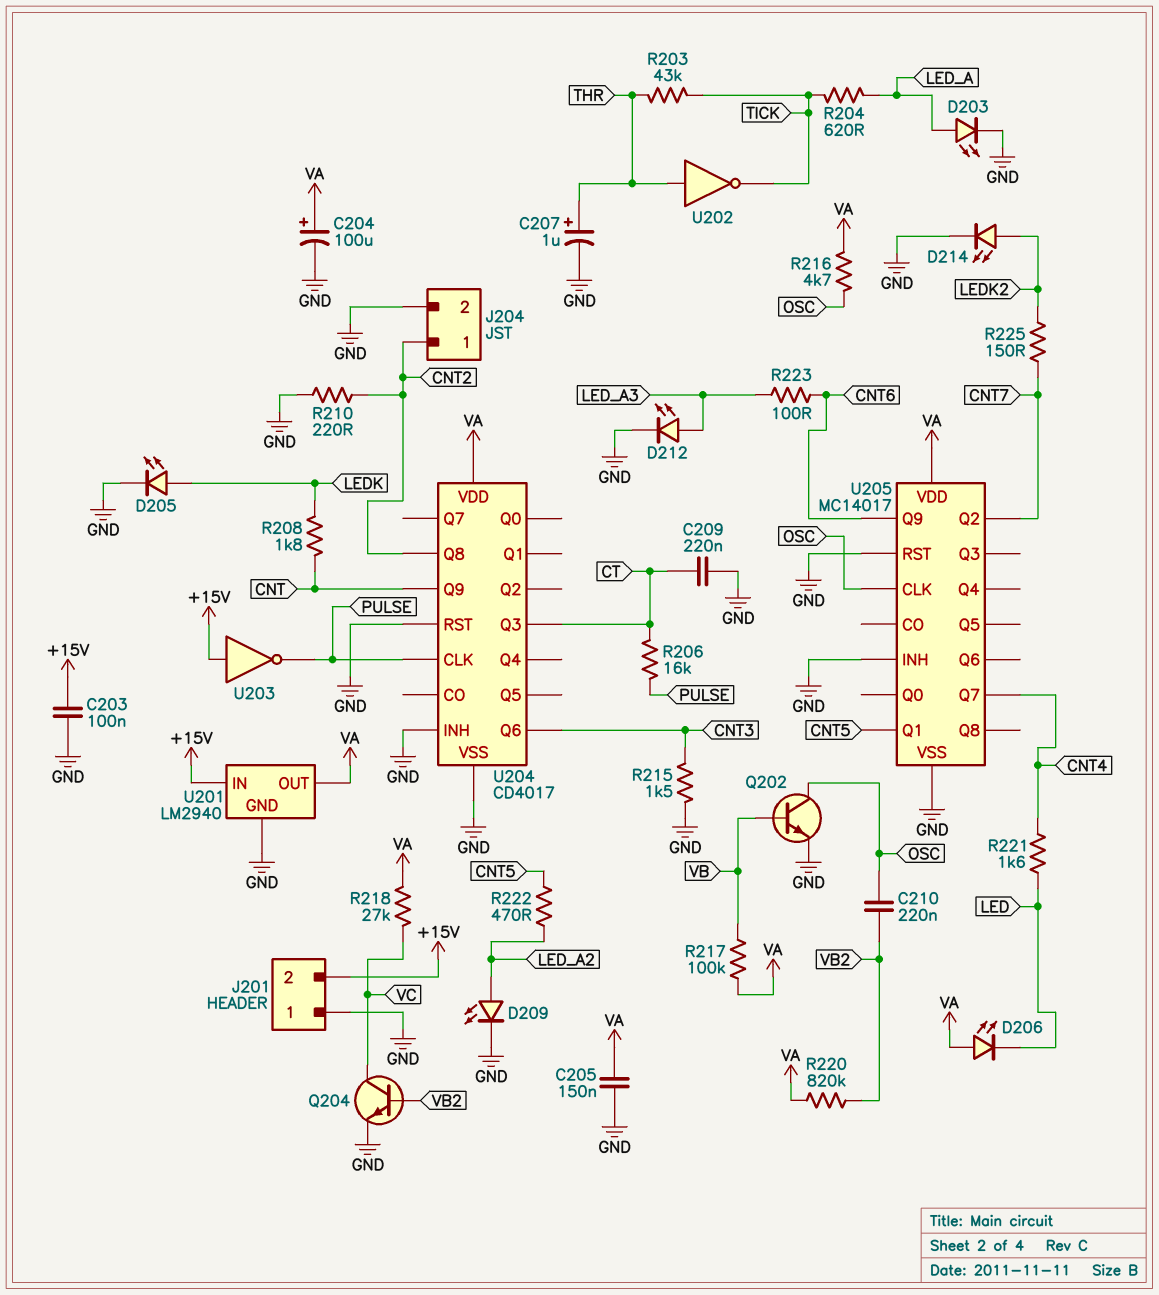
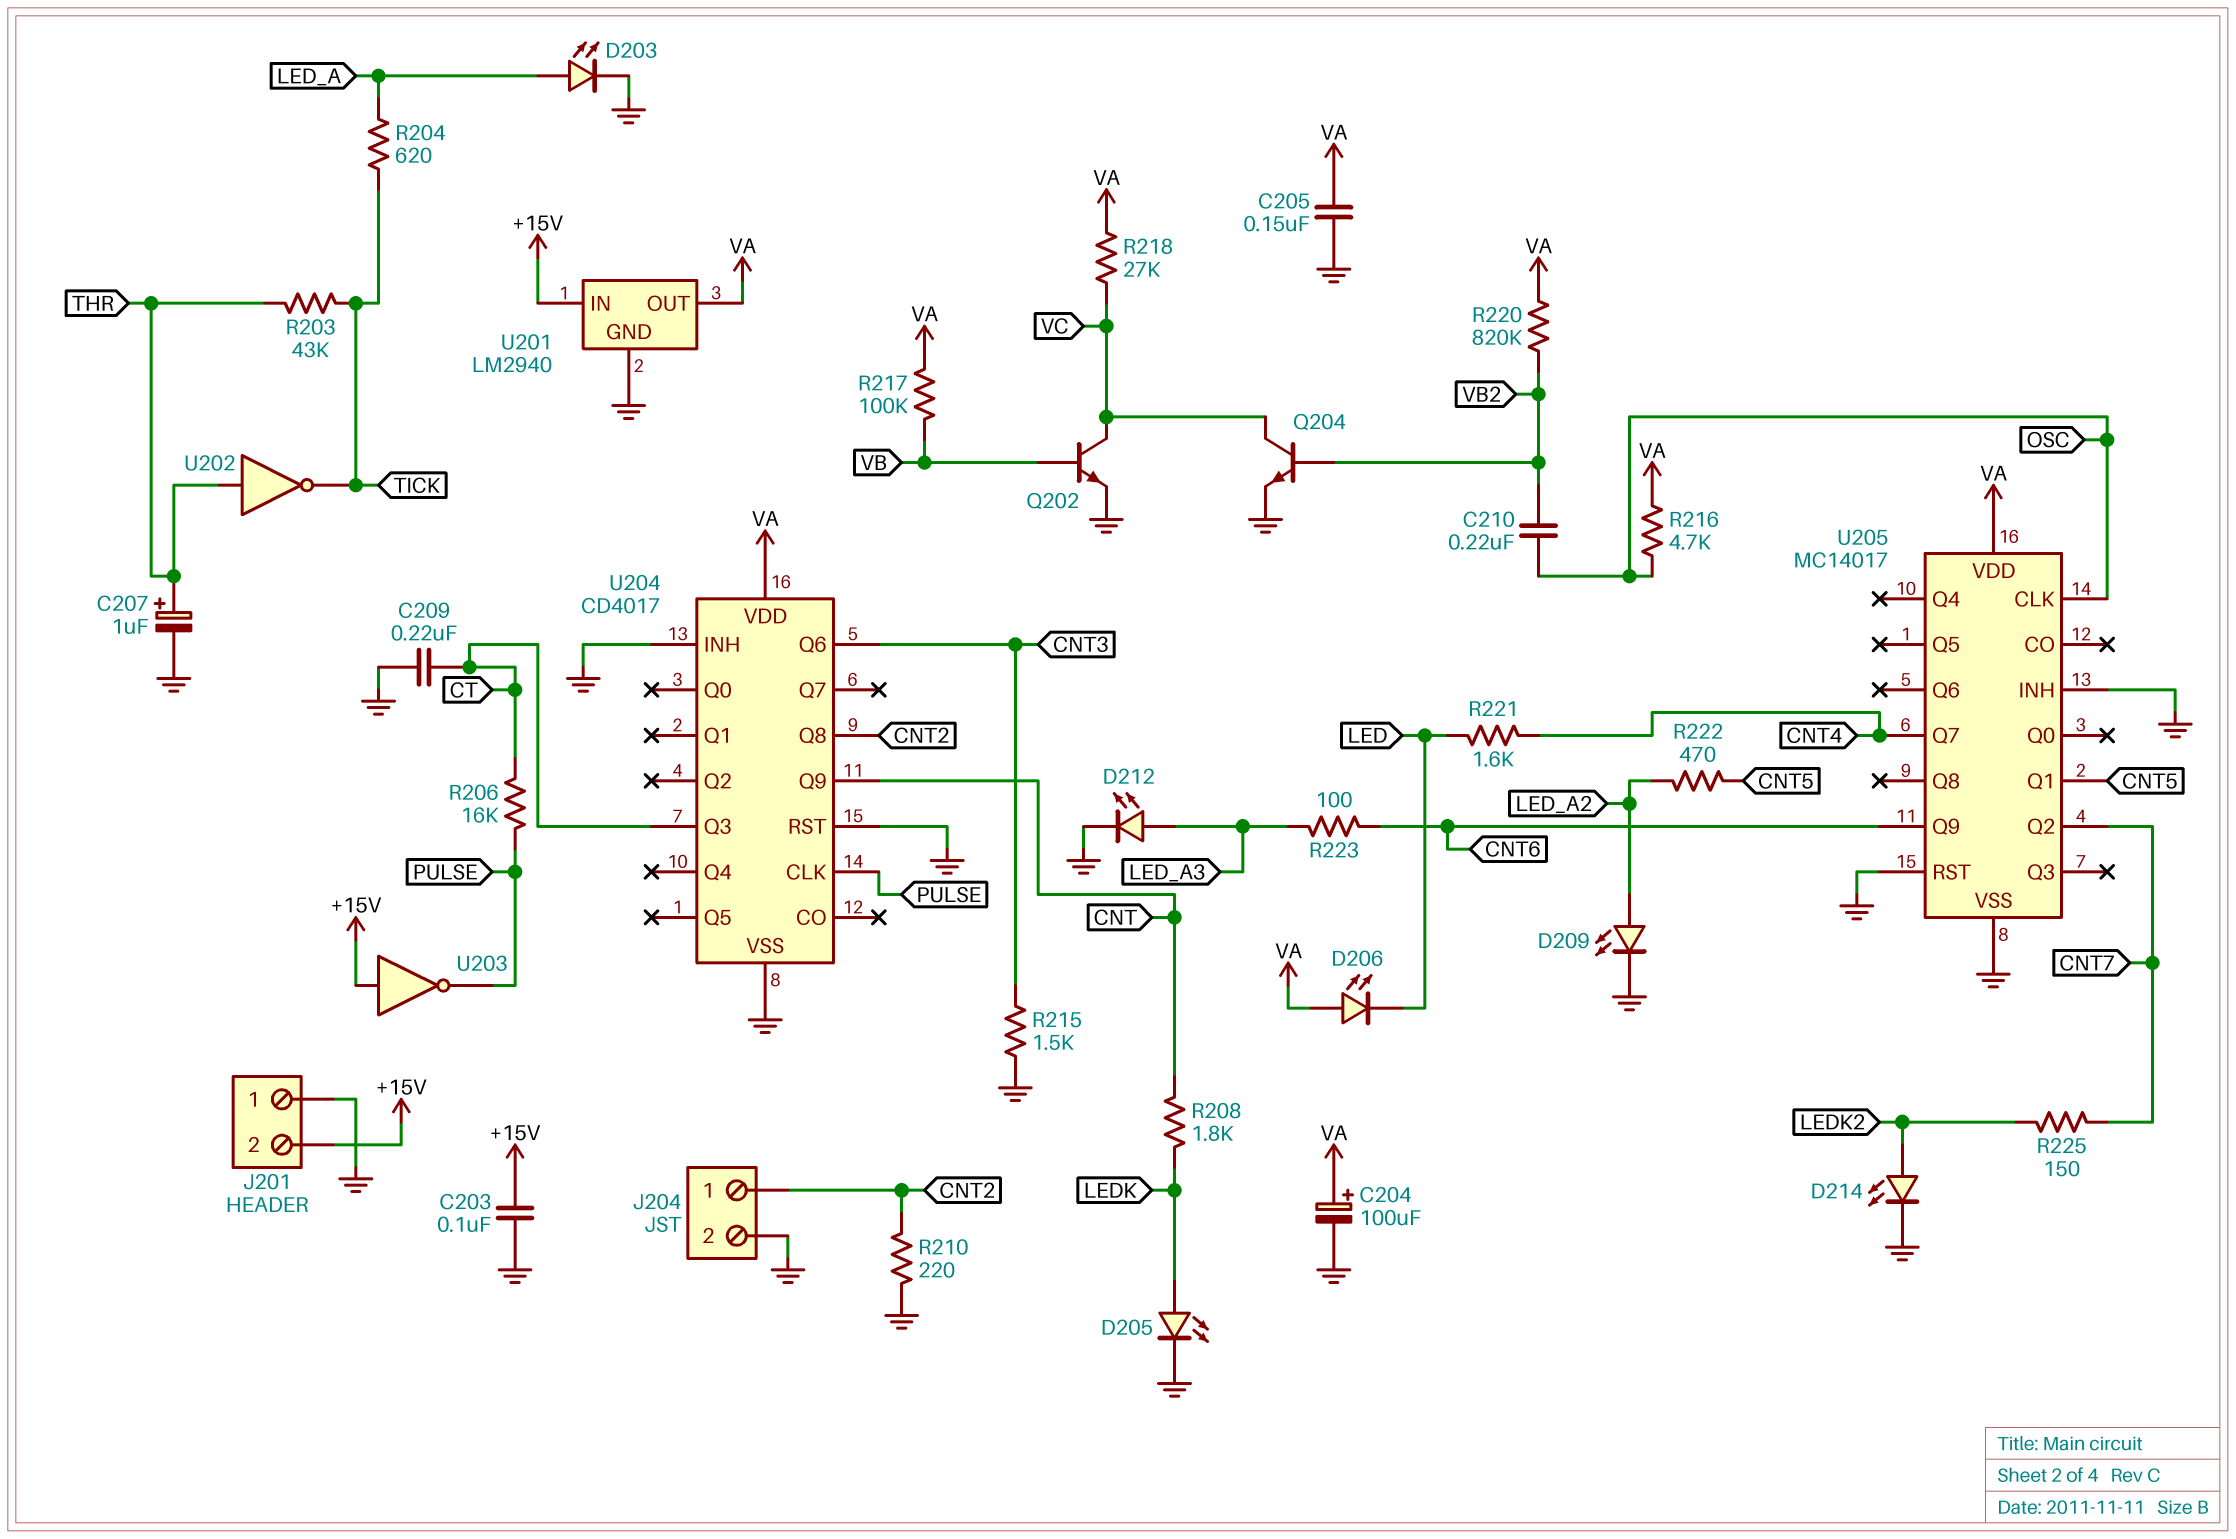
Q202: NPN (B VB, C OSC, E GND) -> NPN (B VB, C VC, E GND)

